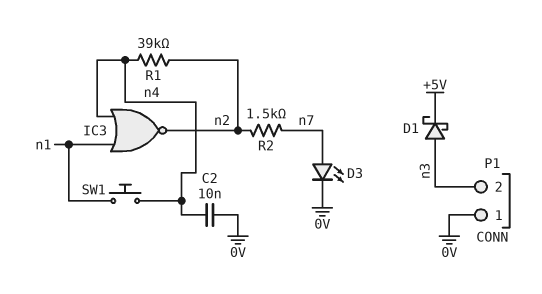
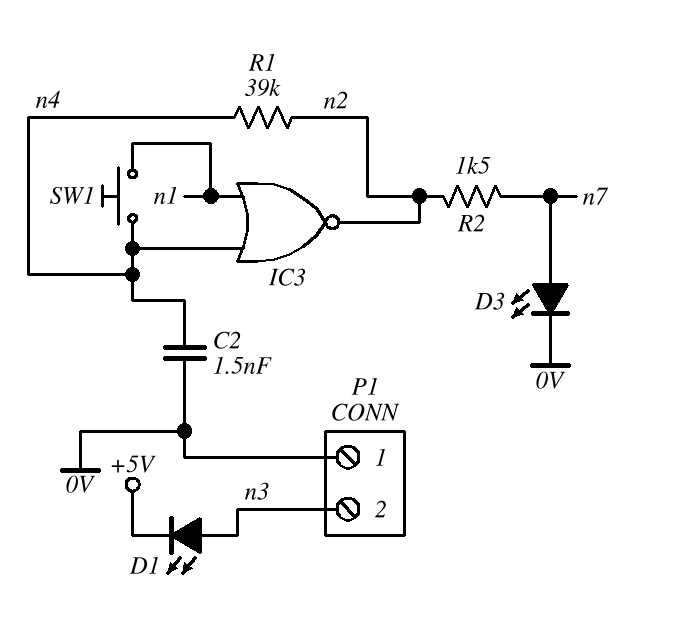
C2: 10nF (0V, n4) -> 1.5nF (0V, n4)
D1: schottky (A n3, K +5V) -> LED (A n3, K +5V)

